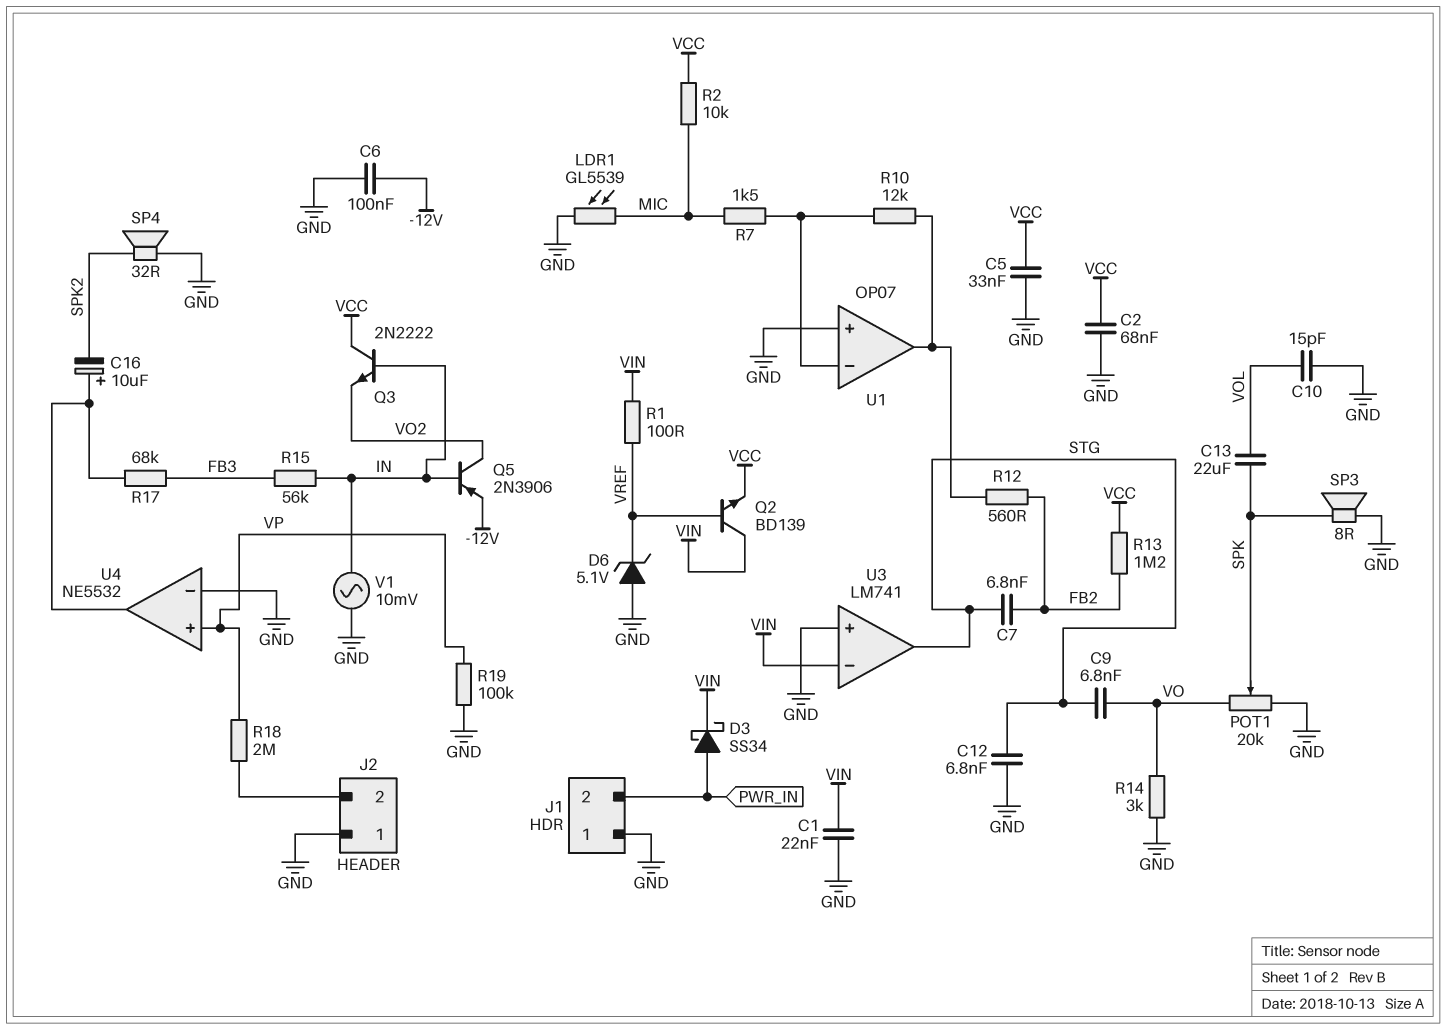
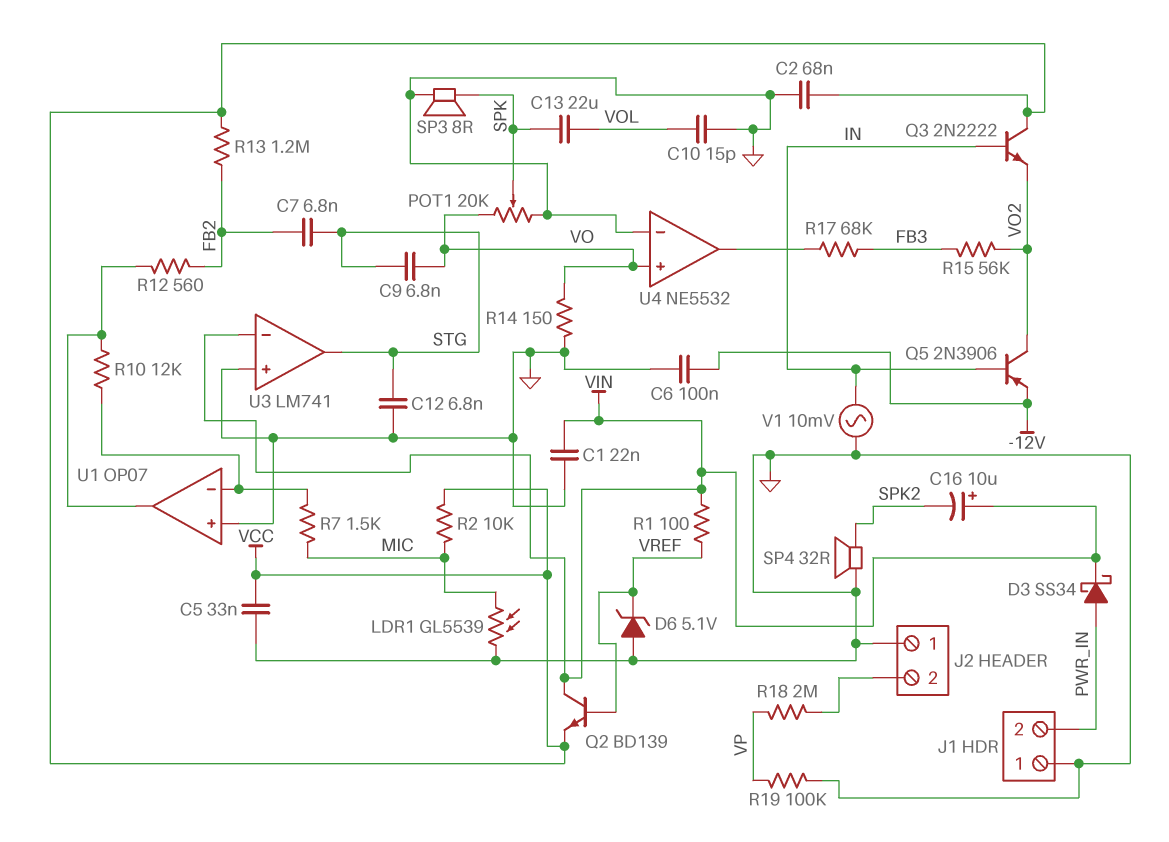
C16: 10uF (plus U4/out, minus SPK2) -> 10uF (plus VIN, minus SPK2)
R14: 3k (GND, VO) -> 150 (GND, VO)
R15: 56k (FB3, IN) -> 56k (FB3, VO2)
U4 pin in+: VP -> VO

